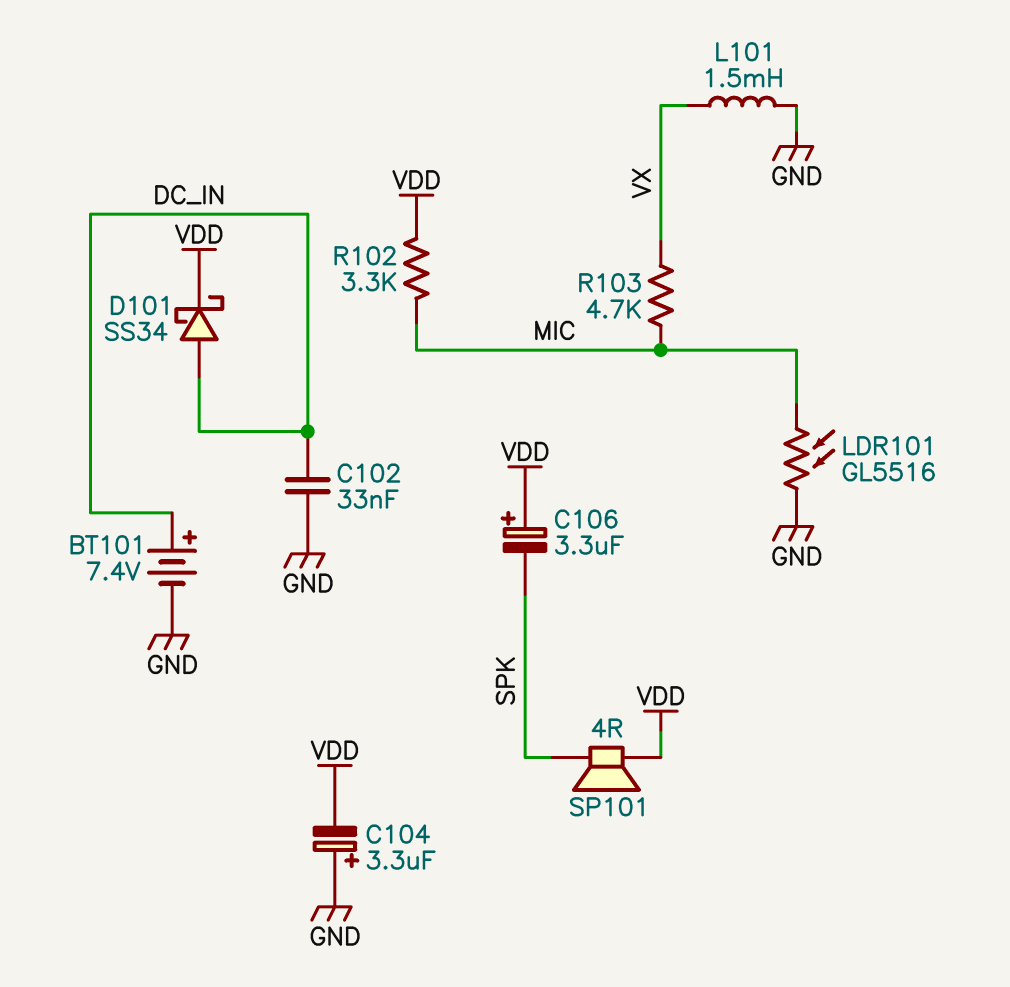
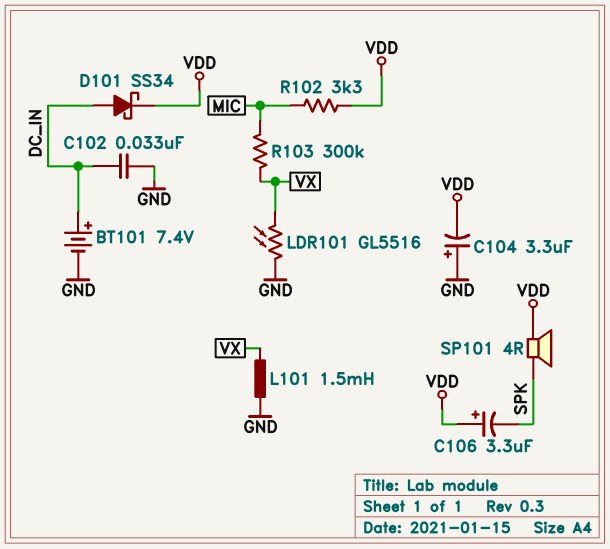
LDR101: GL5516 (GND, MIC) -> GL5516 (GND, VX)
R103: 4.7k (MIC, VX) -> 300k (MIC, VX)

